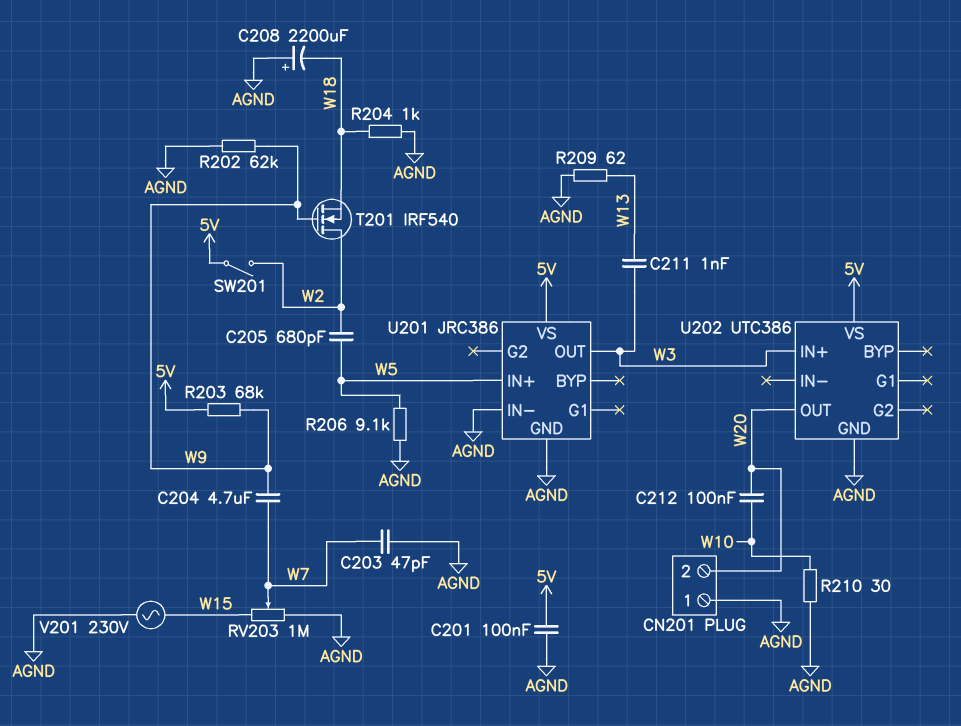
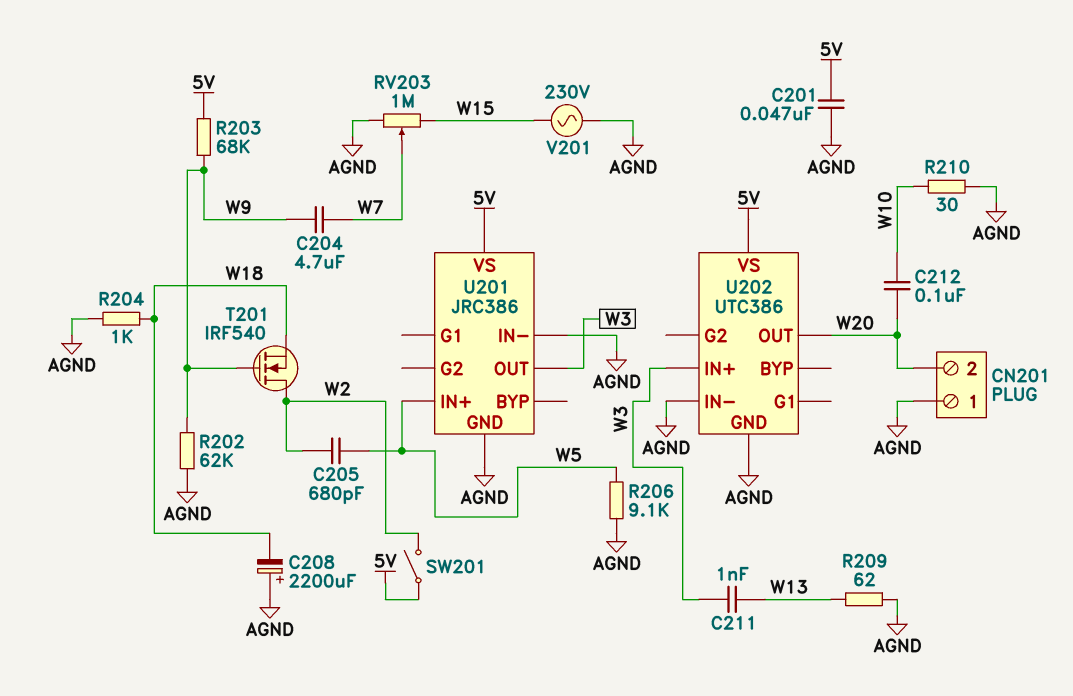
C201: 100nF (5V, AGND) -> 47nF (5V, AGND)
C203: 47pF (AGND, W7) -> none
U202 pin IN-: none -> AGND

